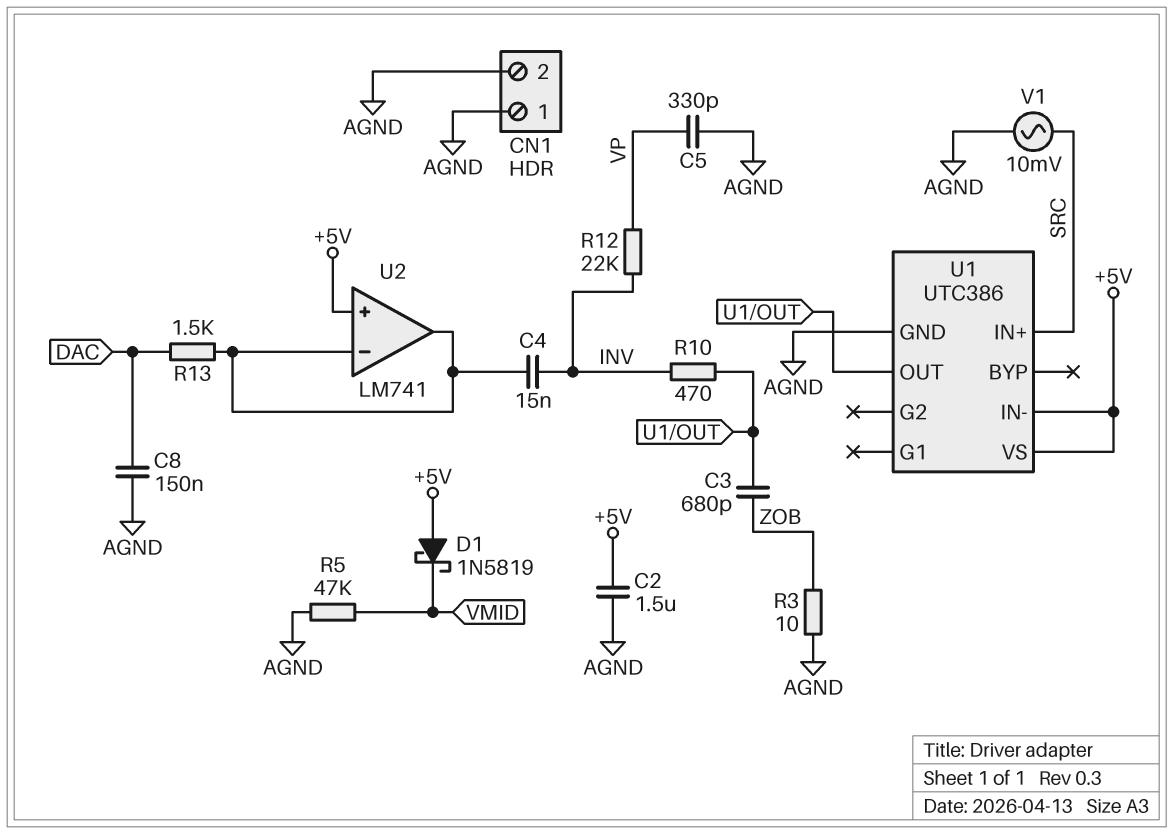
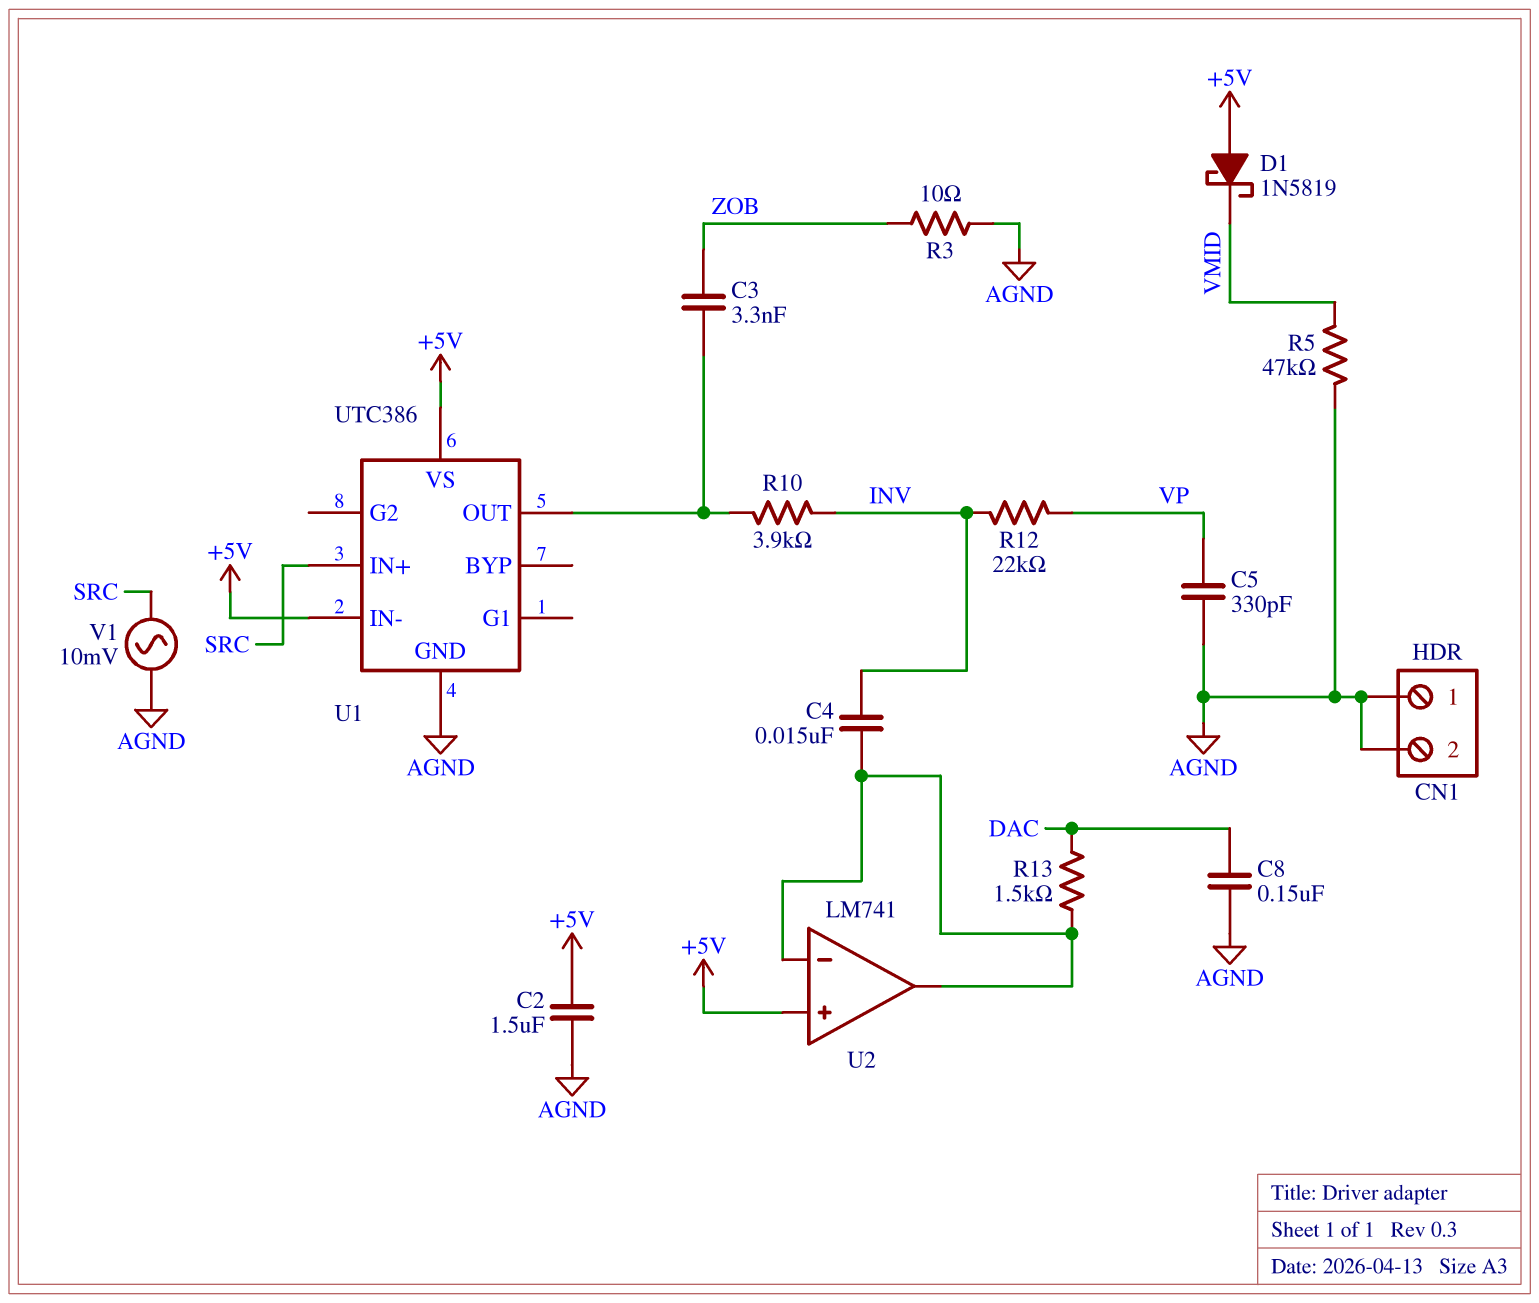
C3: 680pF (U1/OUT, ZOB) -> 3.3nF (U1/OUT, ZOB)
R10: 470 (INV, U1/OUT) -> 3.9k (INV, U1/OUT)

